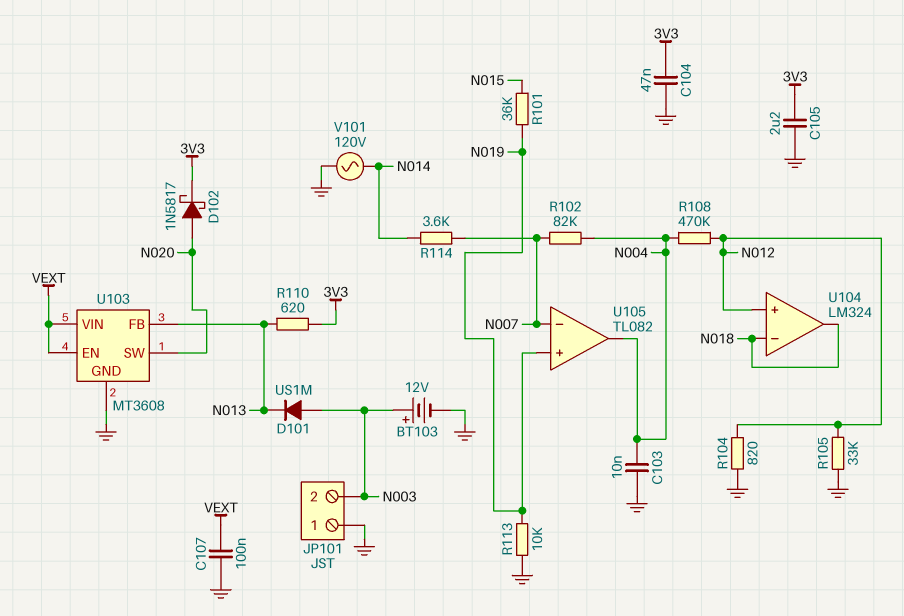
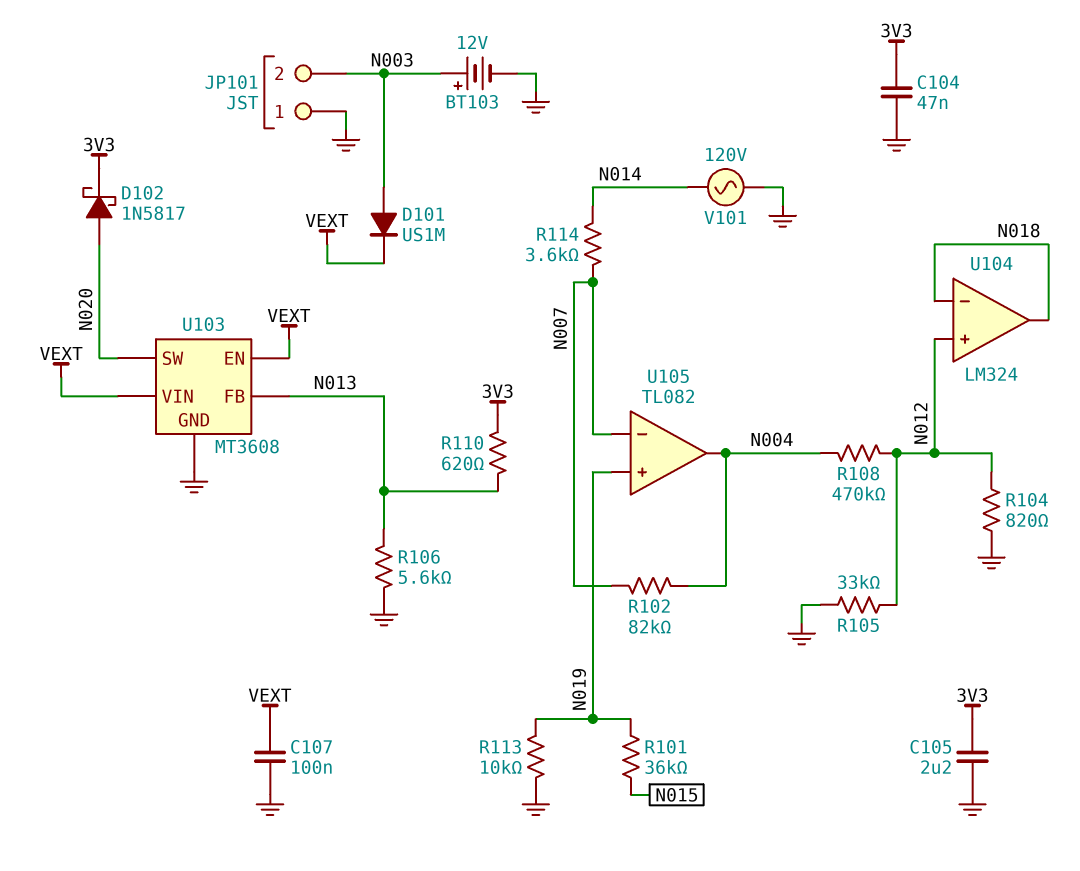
C103: 10nF (GND, N004) -> none
D101: diode US1M (A N003, K N013) -> diode US1M (A N003, K VEXT)
R106: none -> 5.6k (GND, N013)

